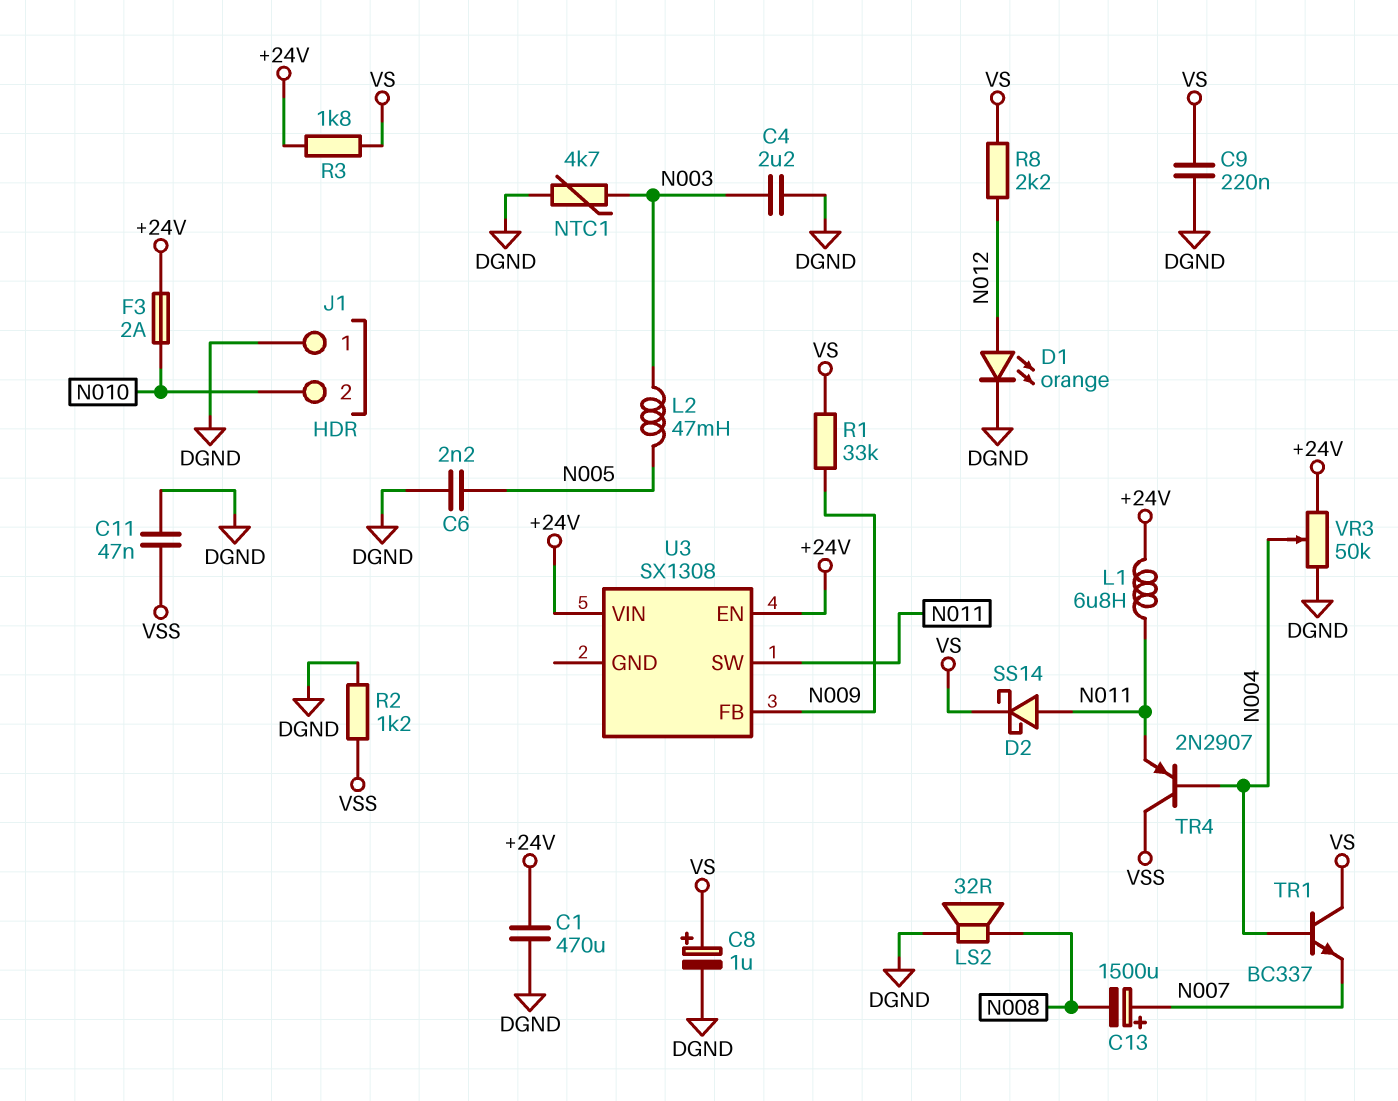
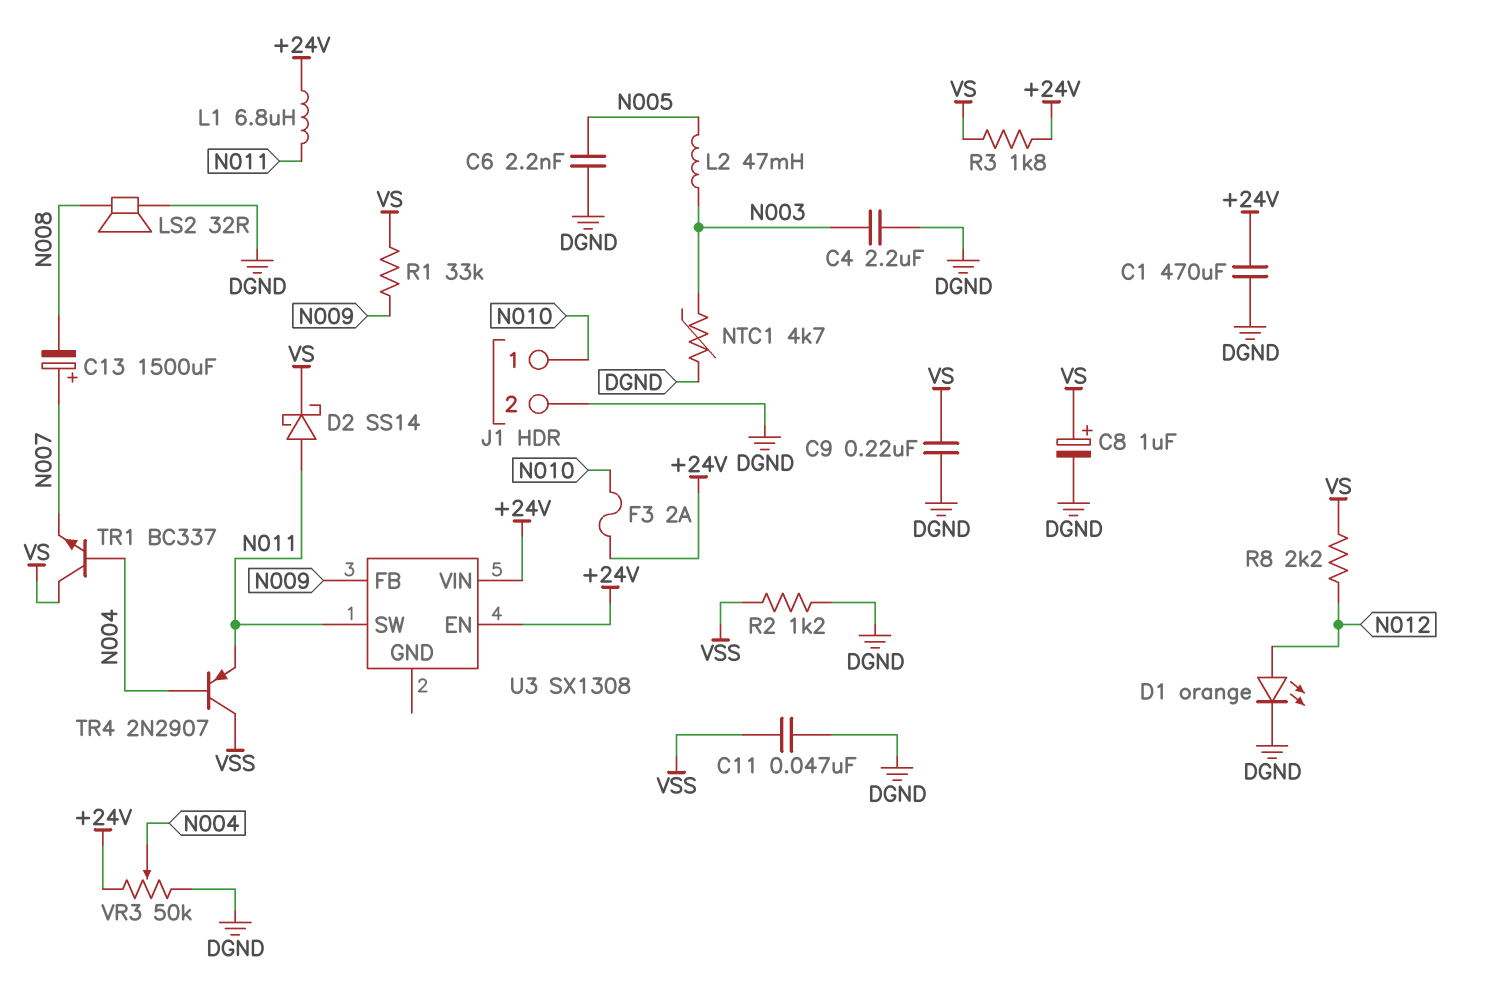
J1 pin 1: DGND -> N010
J1 pin 2: N010 -> DGND

